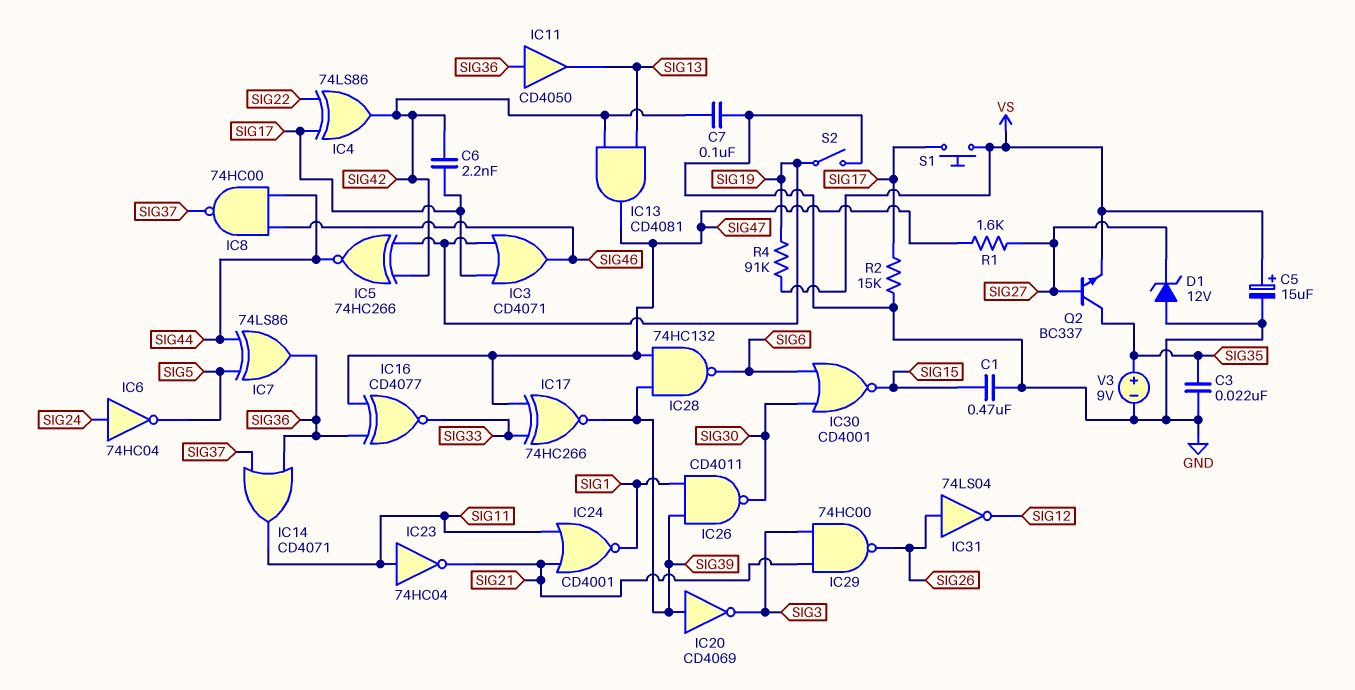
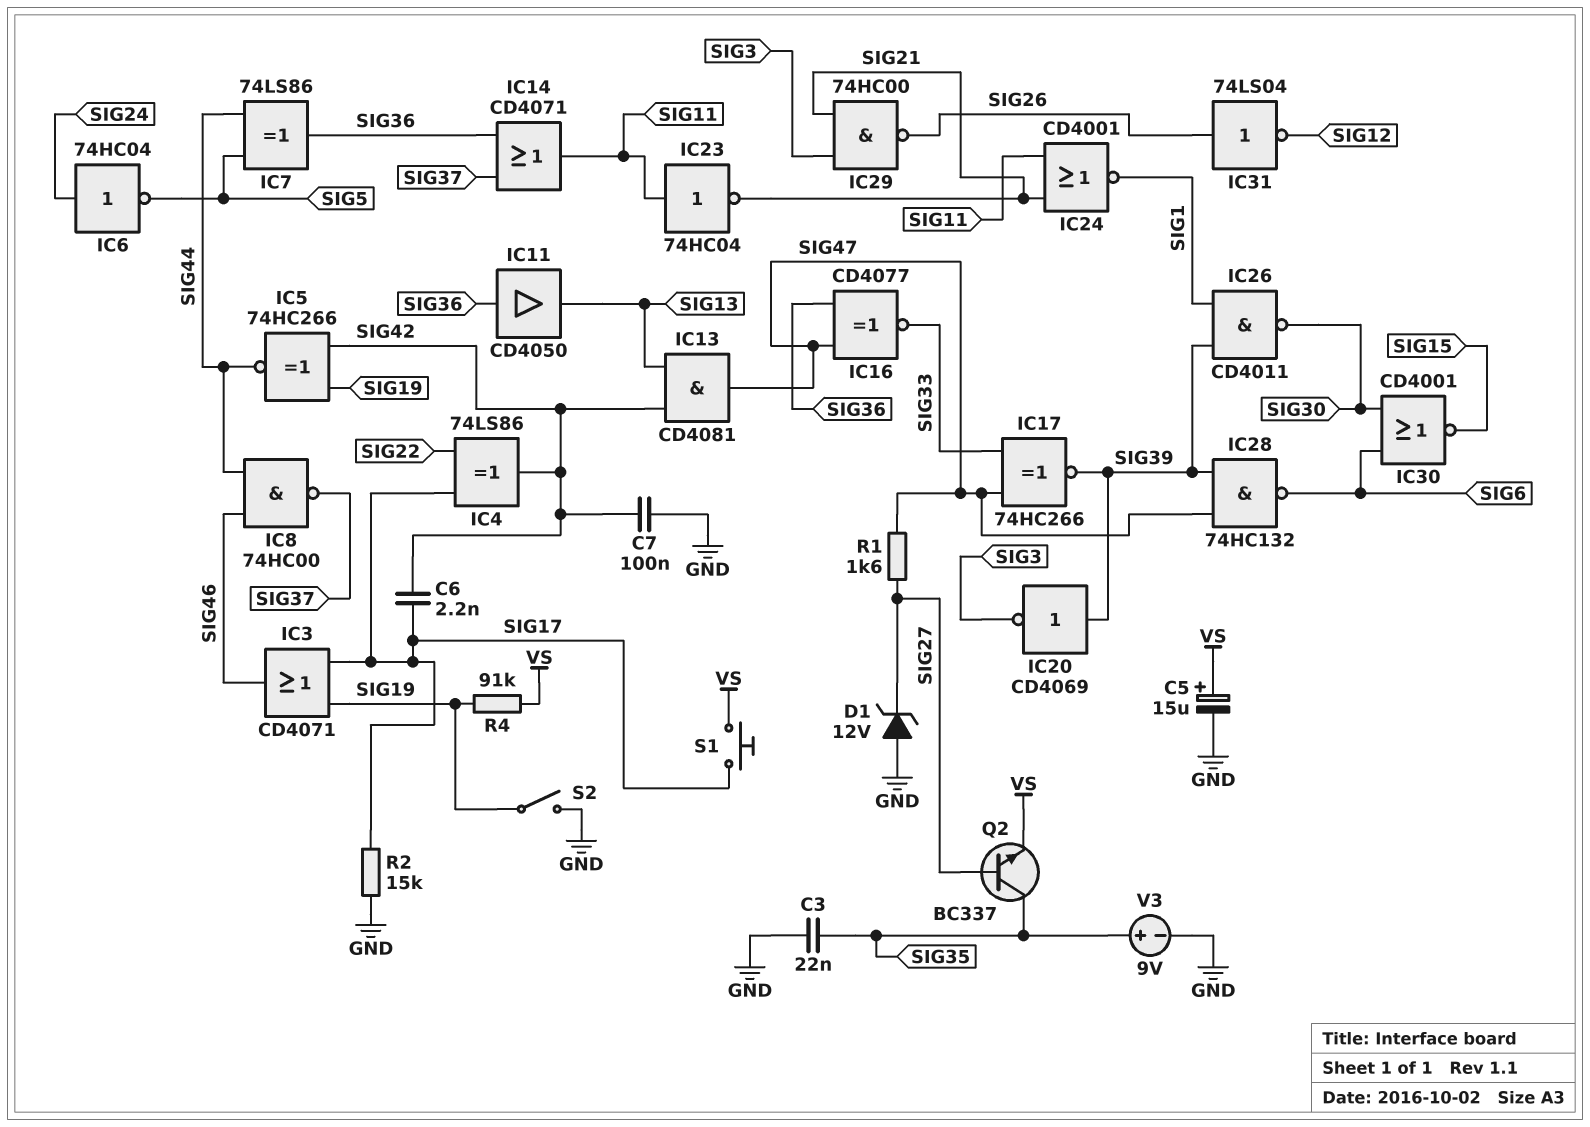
C1: 470nF (GND, SIG15) -> none

